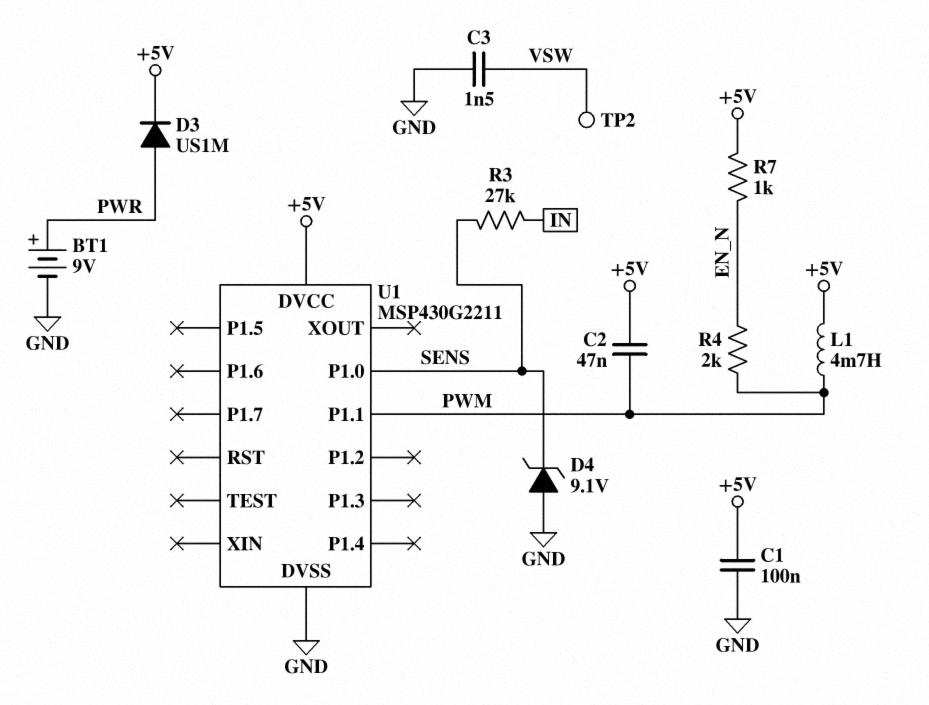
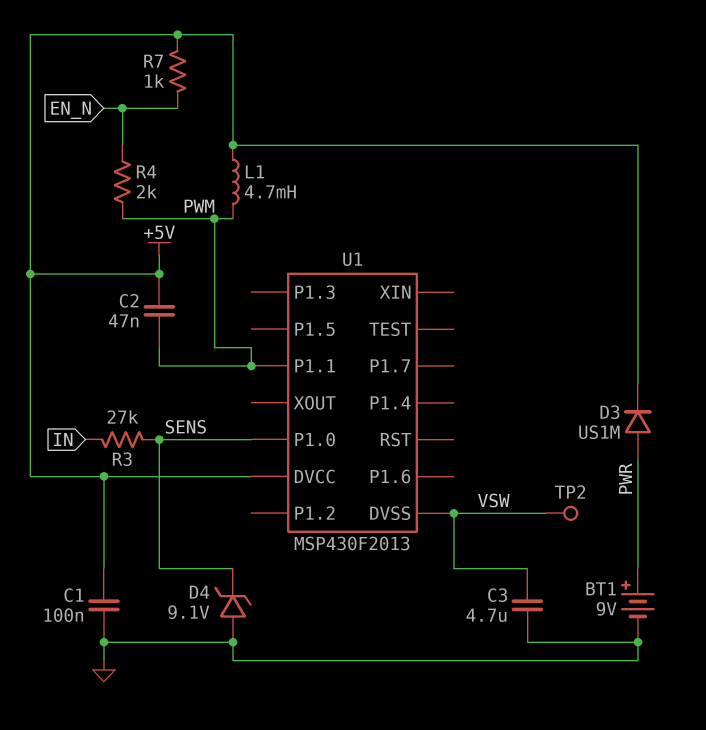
C3: 1.5nF (GND, VSW) -> 4.7uF (GND, VSW)
U1: MSP430G2211 -> MSP430F2013
U1 pin DVSS: GND -> VSW

